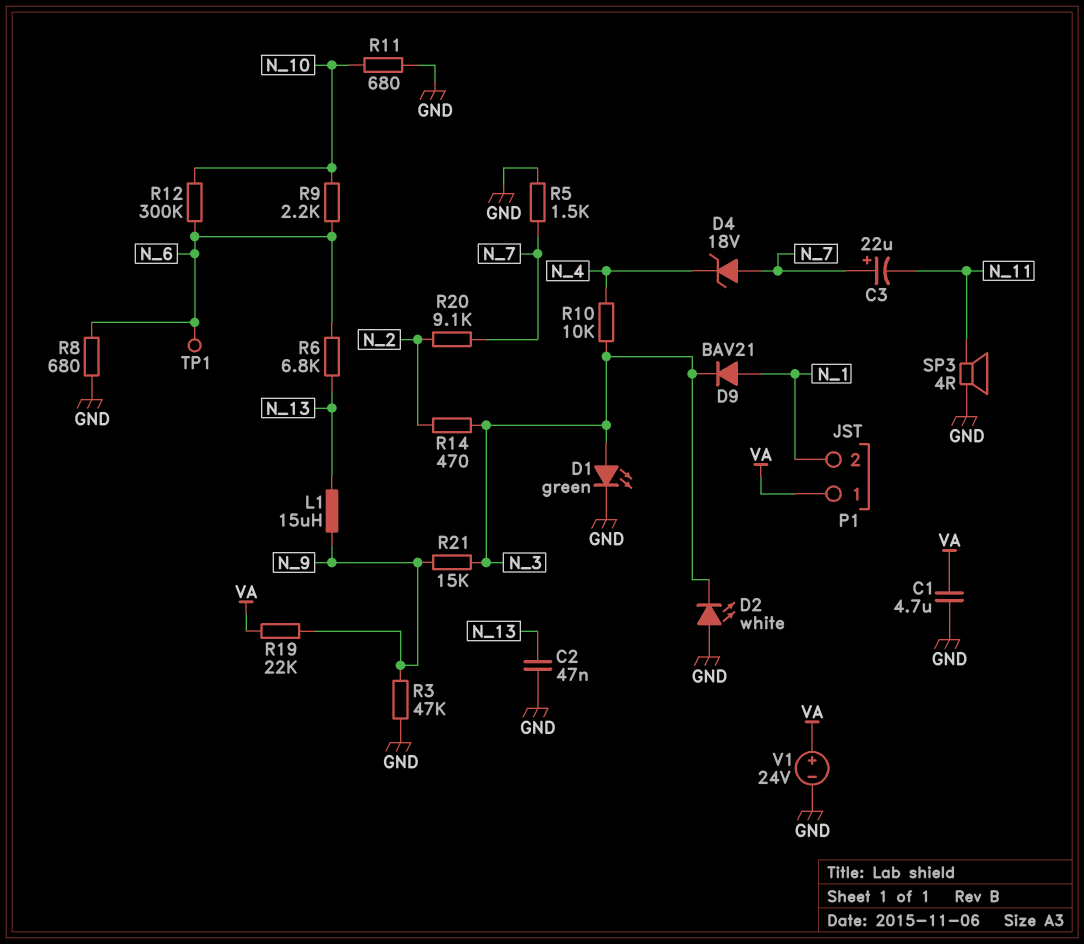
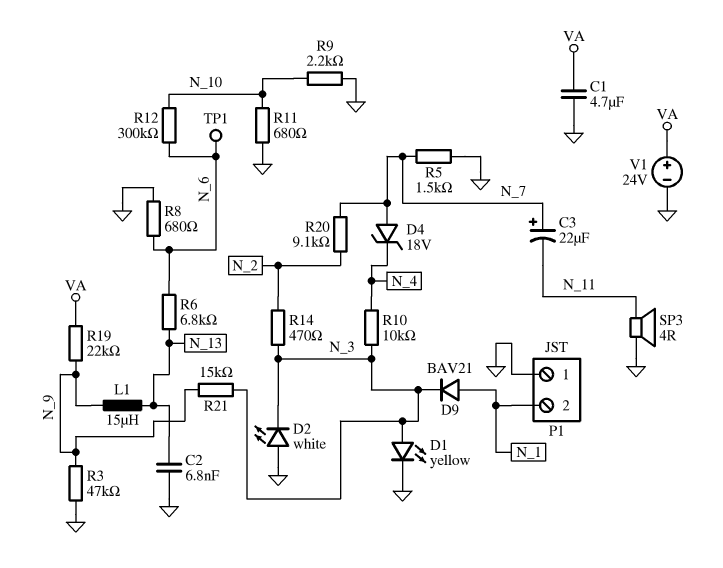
C2: 47nF (GND, N_13) -> 6.8nF (GND, N_13)
D1: LED green (A N_3, K GND) -> LED yellow (A N_3, K GND)
P1 pin 1: VA -> GND
R9: 2.2k (N_6, N_10) -> 2.2k (GND, N_10)

